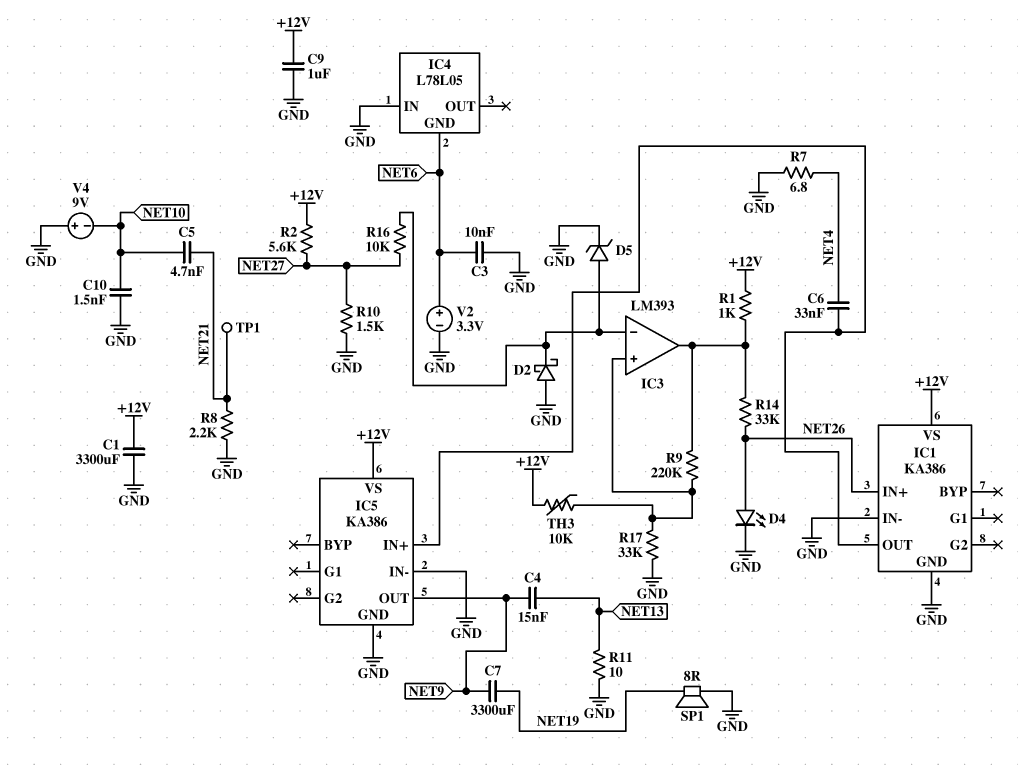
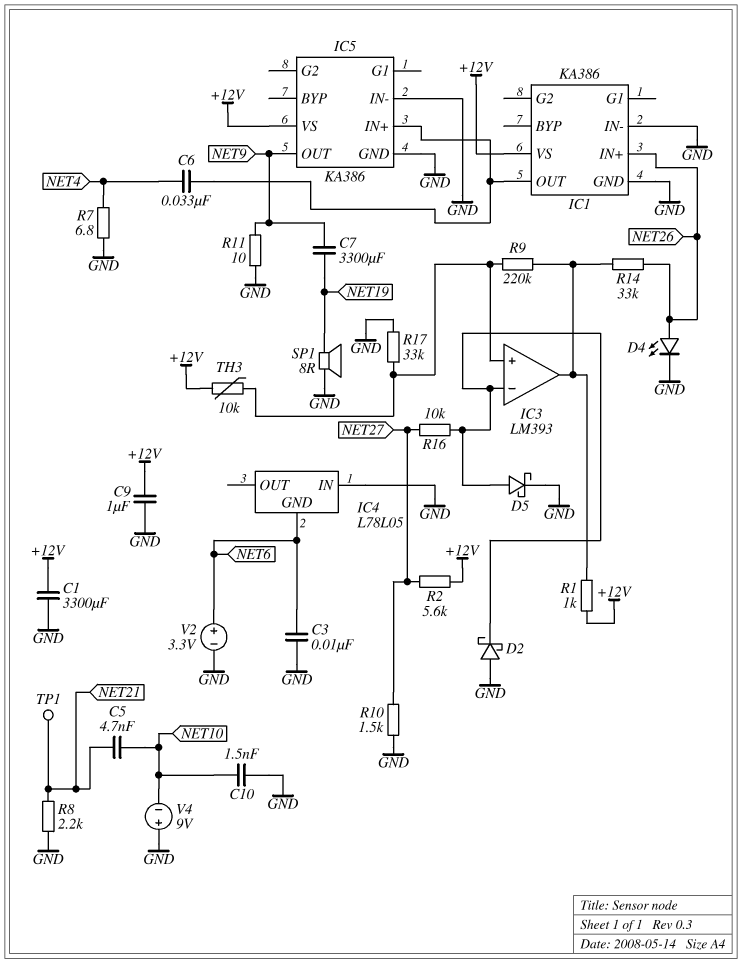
C4: 15nF (NET9, NET13) -> none
D5: zener (A IC3/in-, K GND) -> schottky (A IC3/in-, K GND)
R11: 10 (GND, NET13) -> 10 (GND, NET9)

